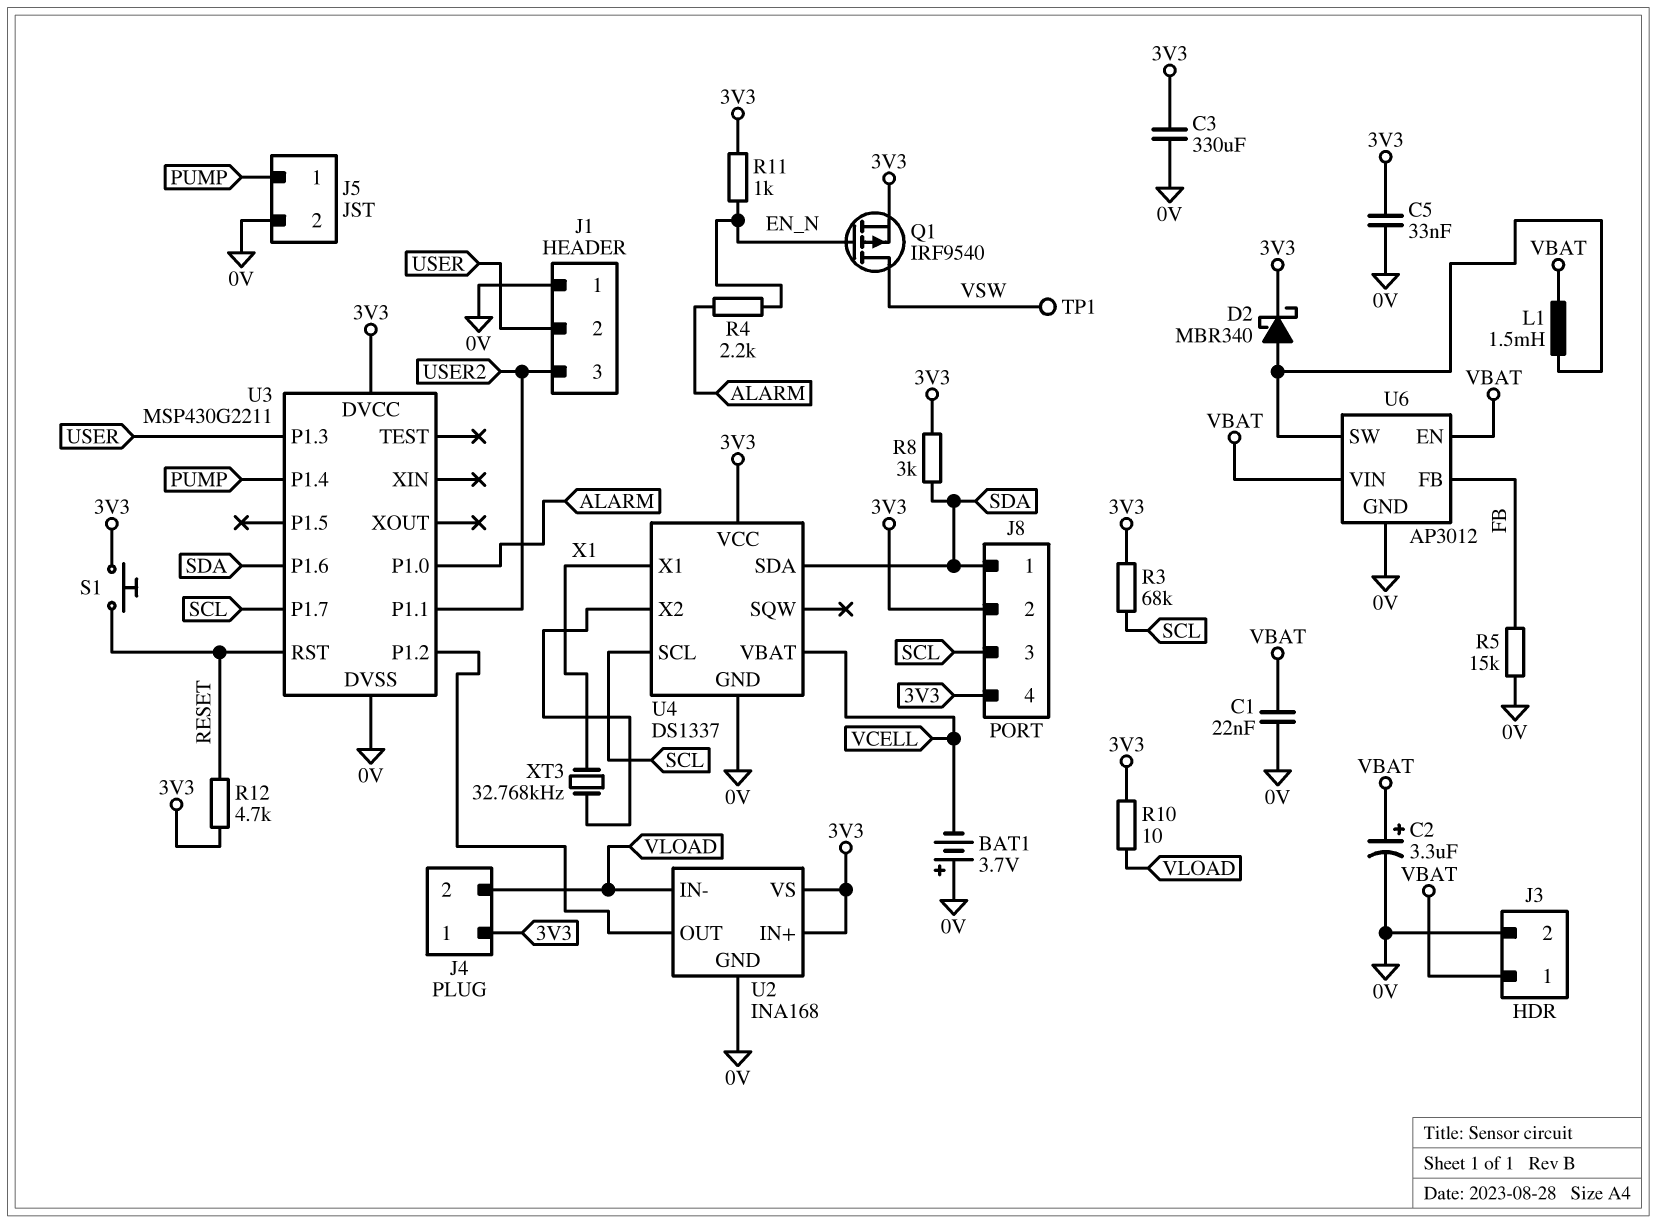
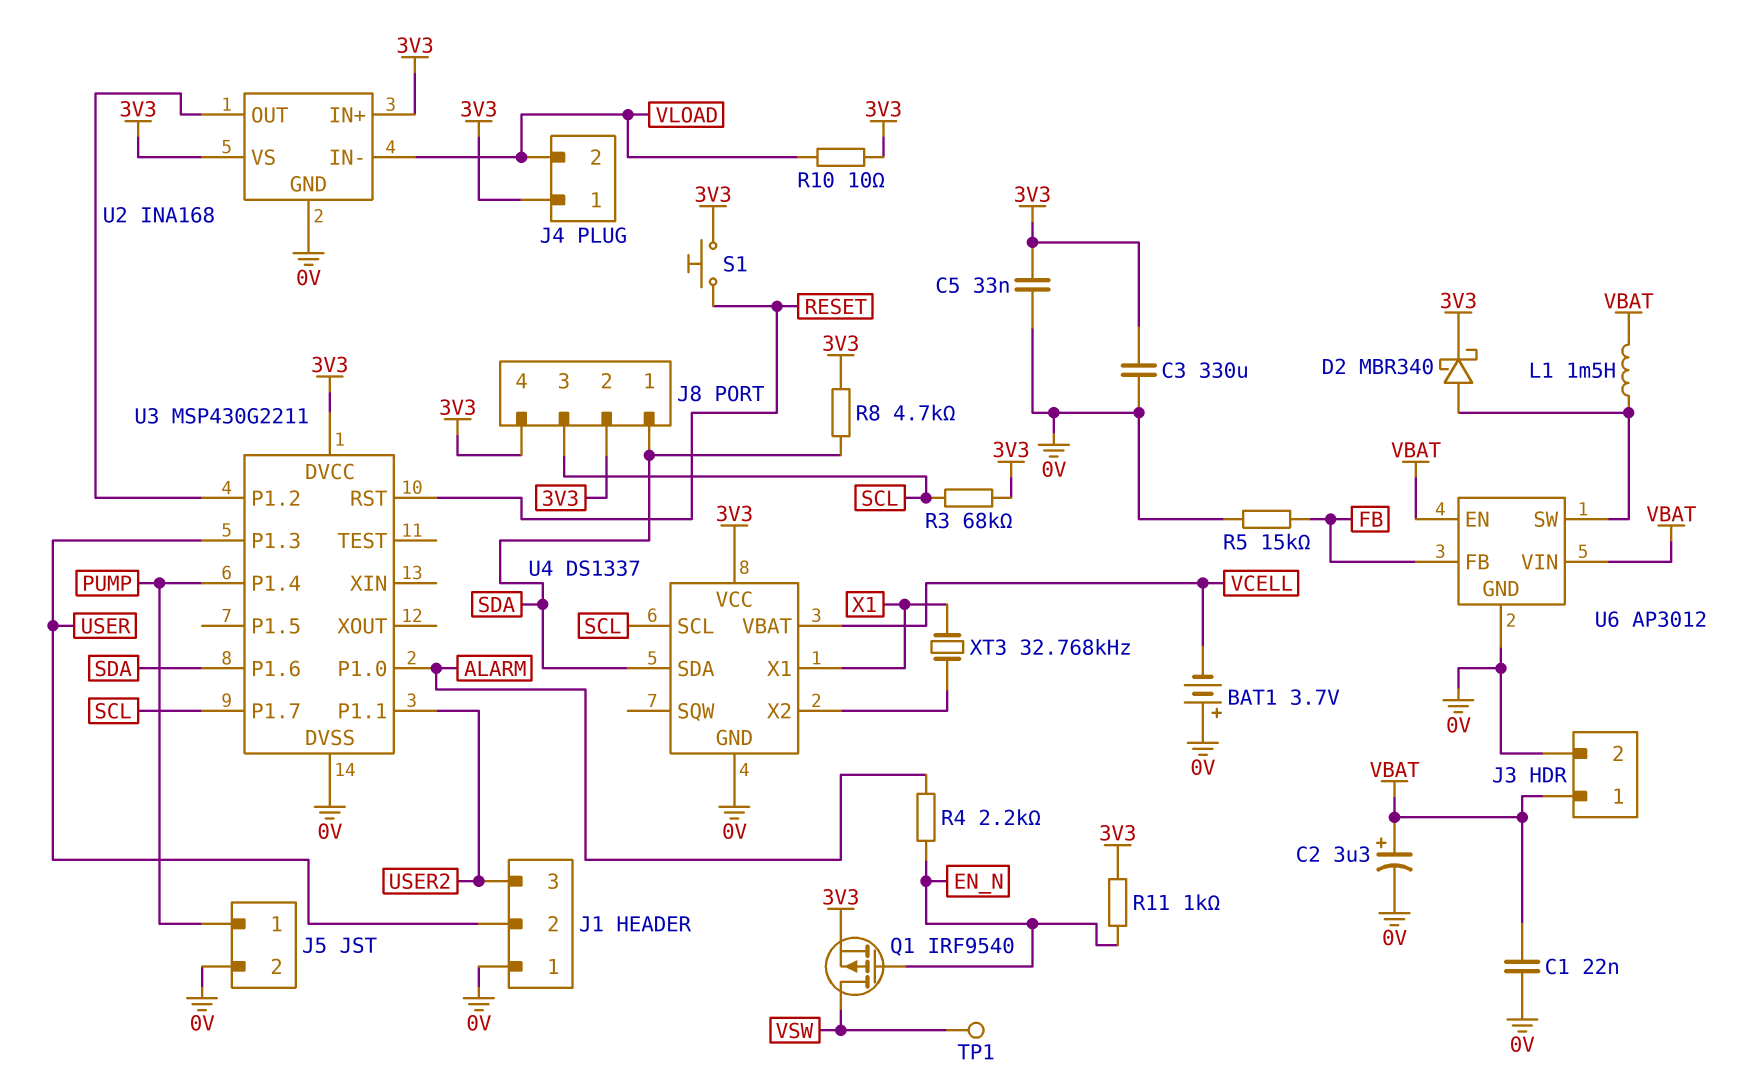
R8: 3k (3V3, SDA) -> 4.7k (3V3, SDA)
R12: 4.7k (3V3, RESET) -> none

